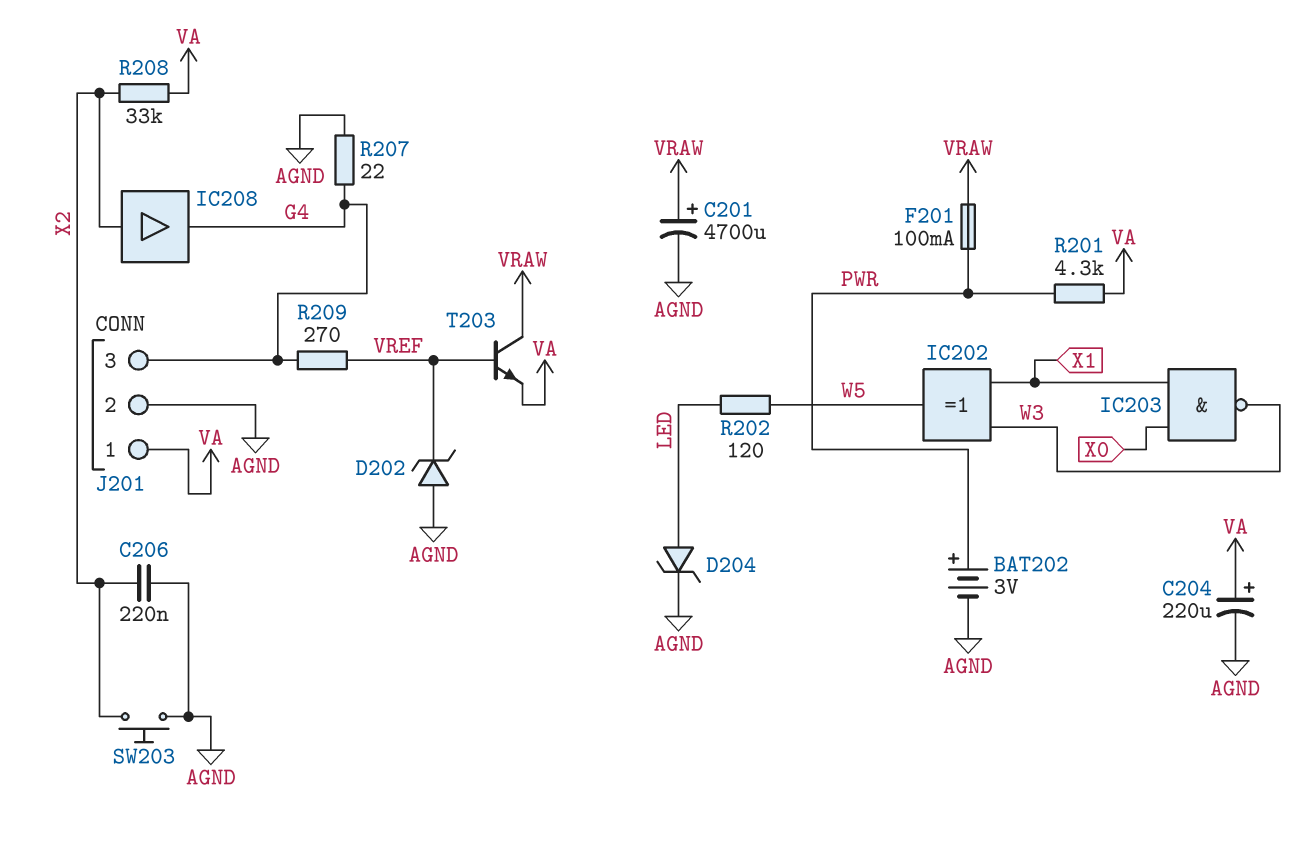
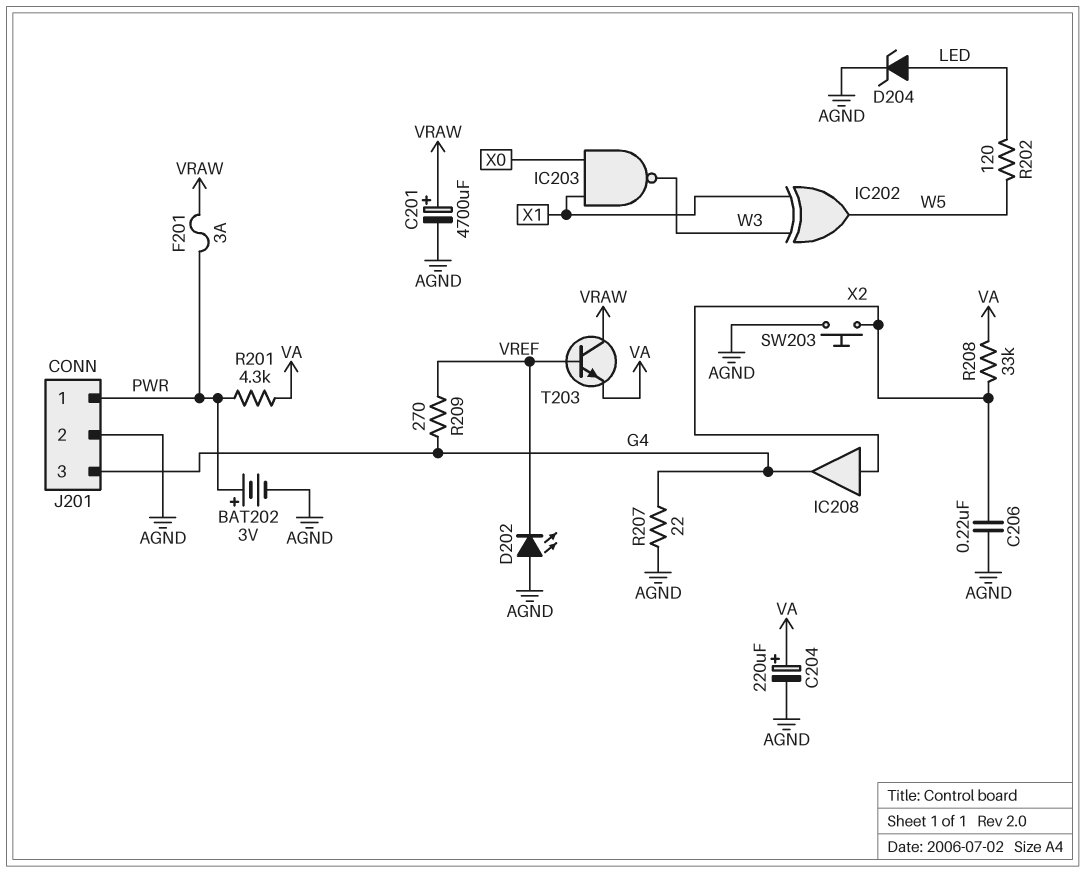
D202: zener (A AGND, K VREF) -> LED (A AGND, K VREF)
F201: 100mA (PWR, VRAW) -> 3A (PWR, VRAW)
J201 pin 1: VA -> PWR

